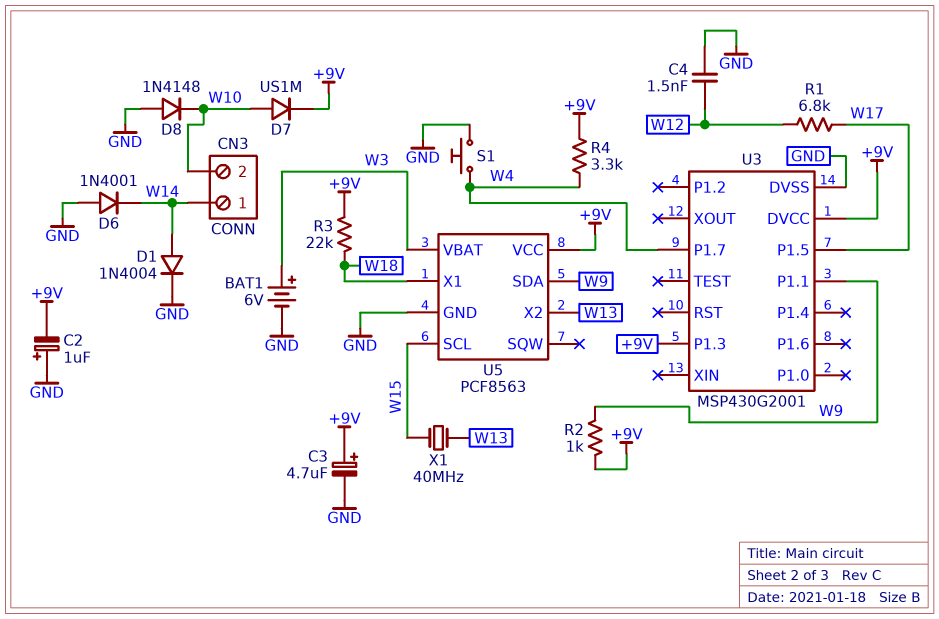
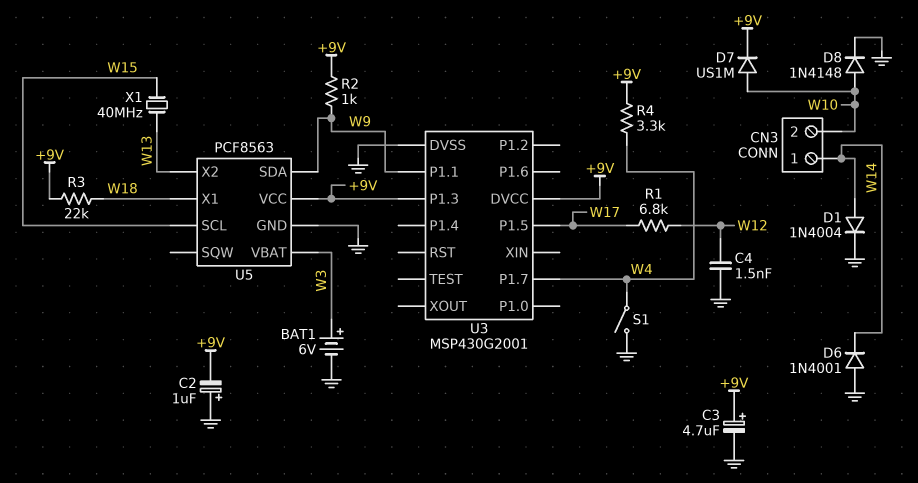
D8: diode 1N4148 (A GND, K W10) -> diode 1N4148 (A W10, K GND)
S1: button (GND, W4) -> switch (GND, W4)

